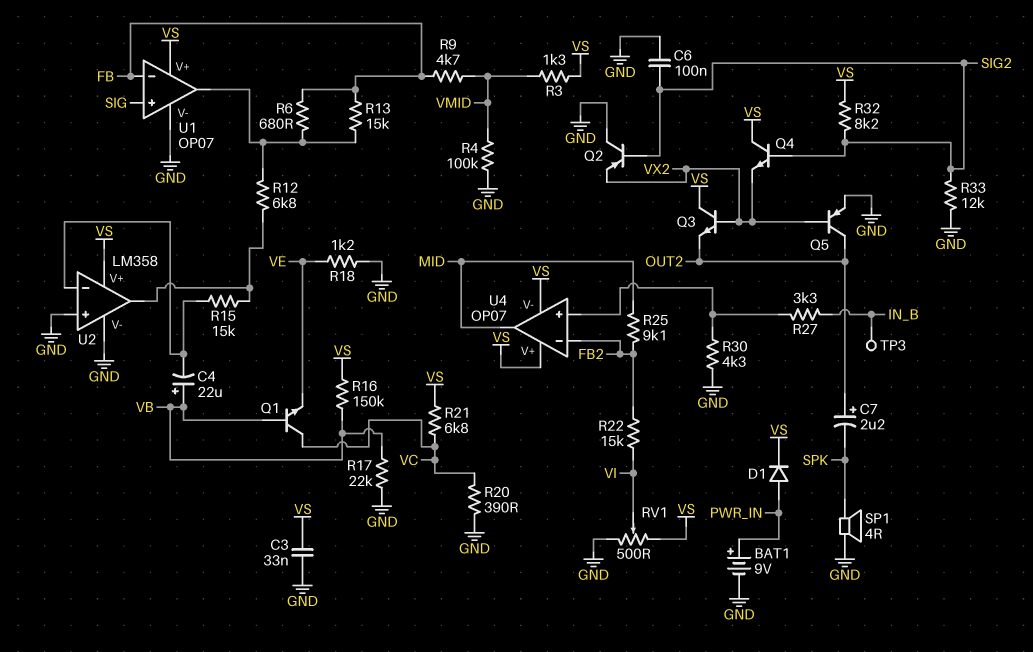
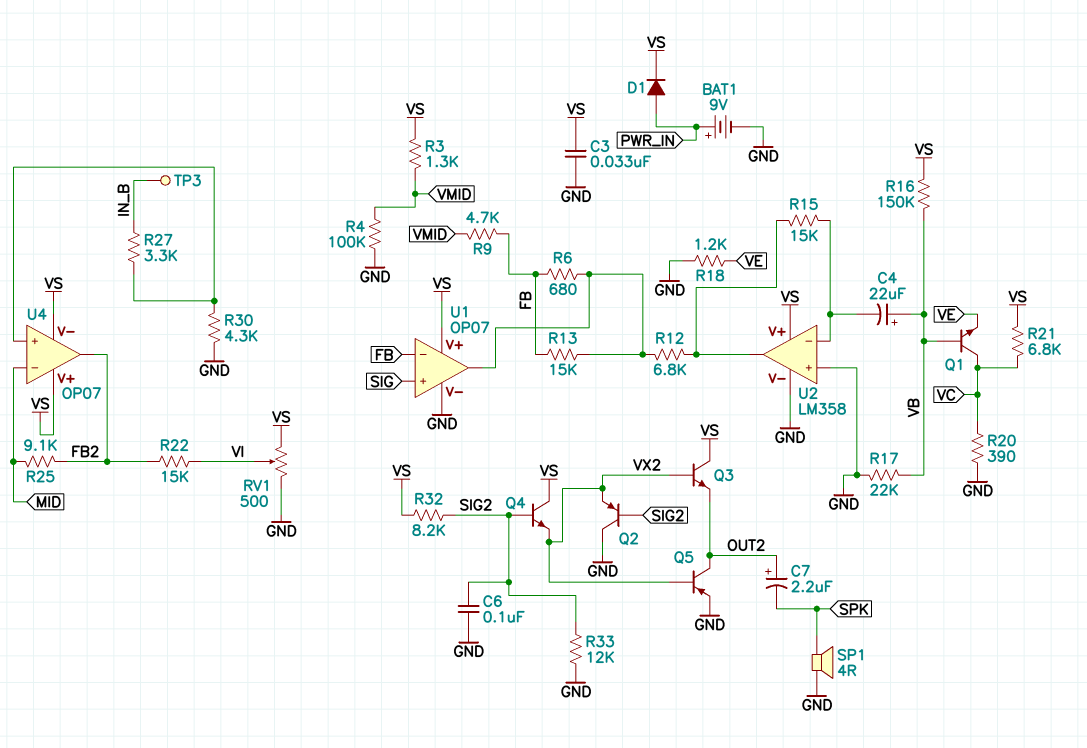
U4 pin in-: FB2 -> MID
U4 pin out: MID -> FB2

